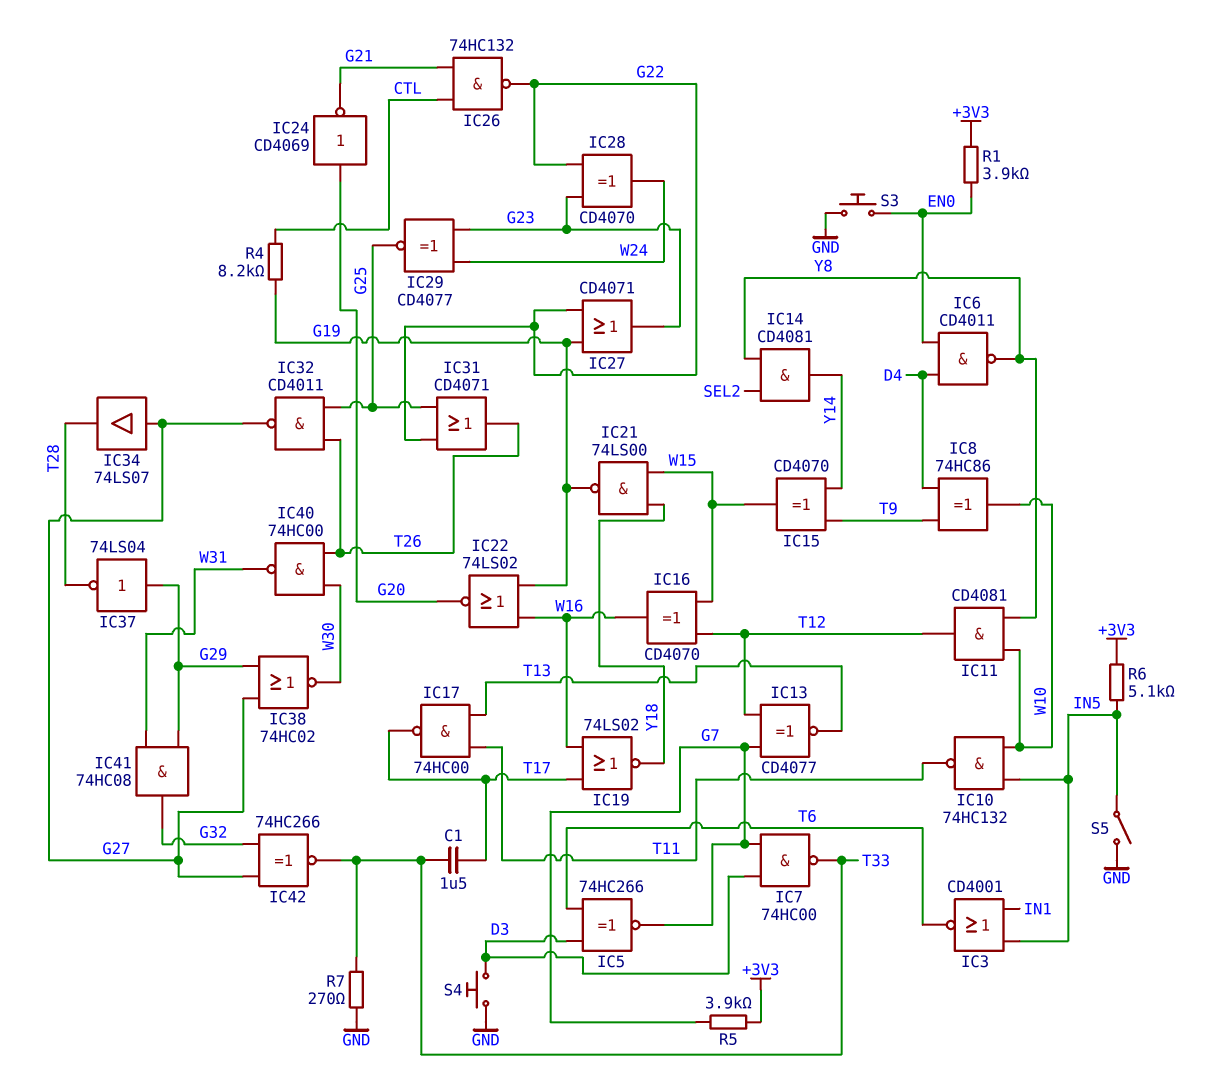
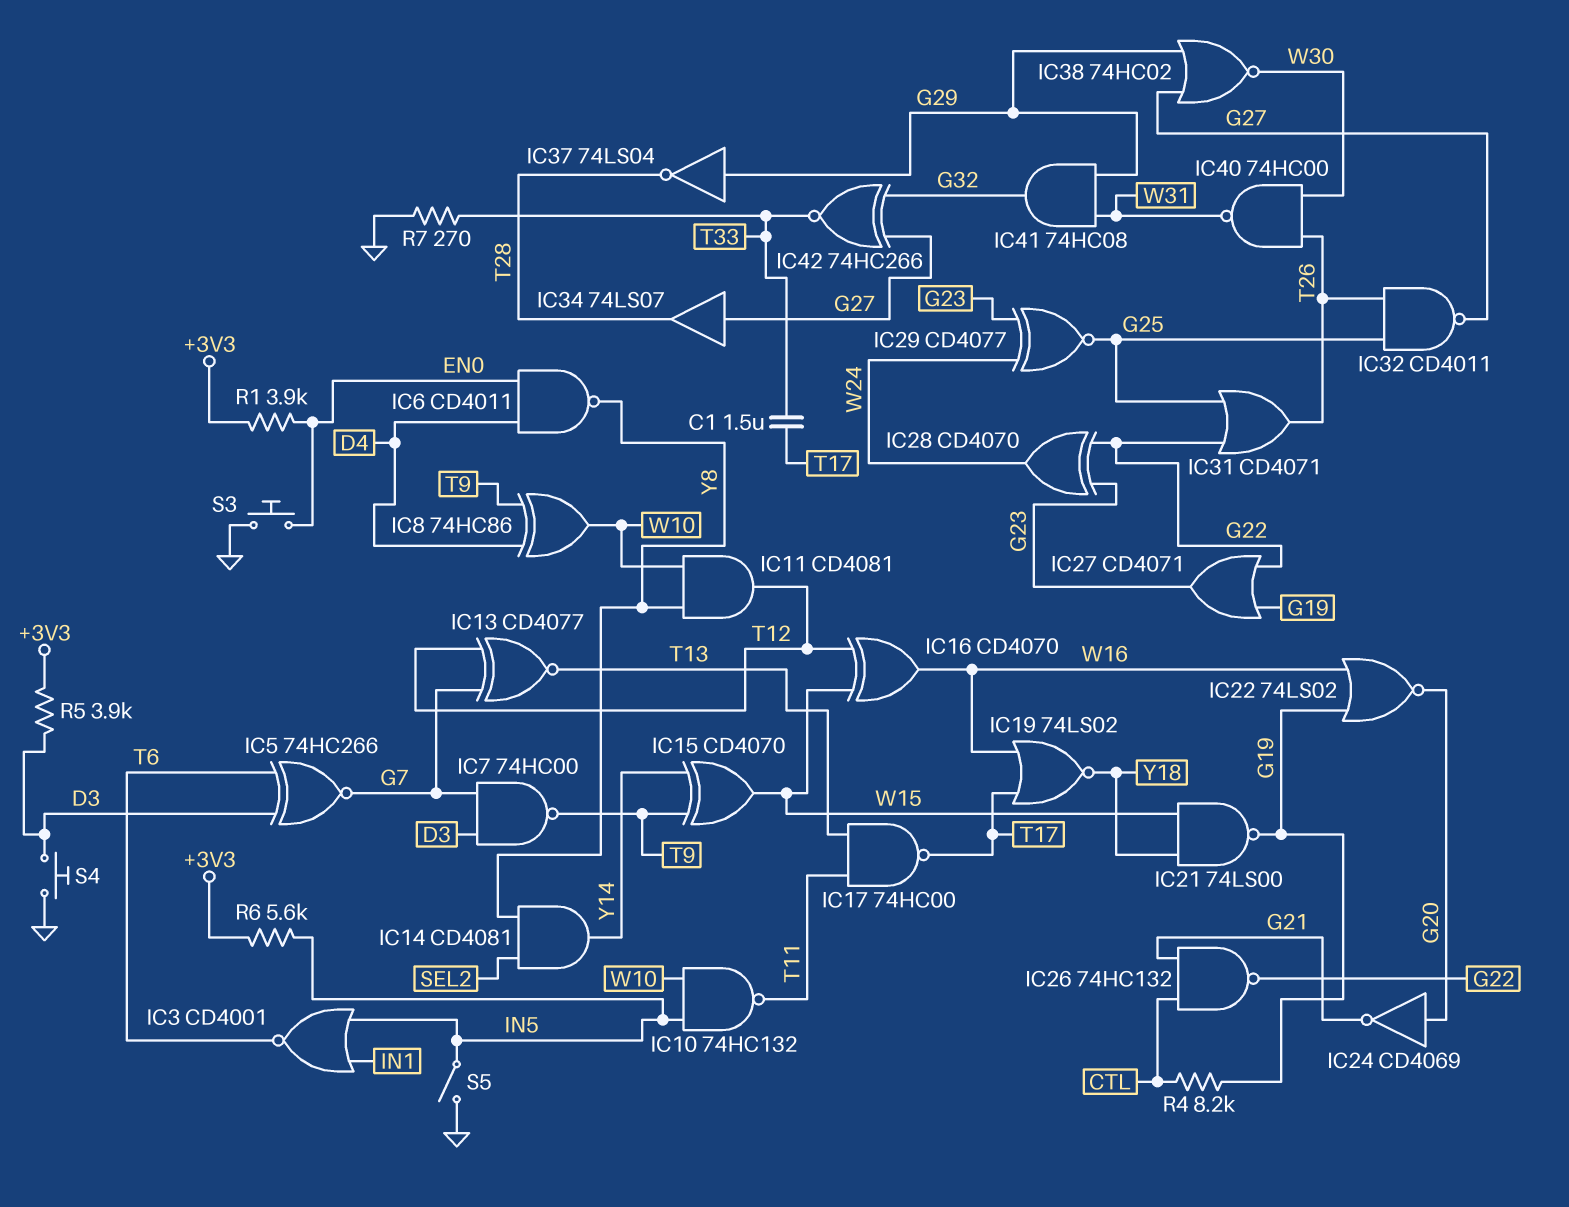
IC7: NAND 74HC00 (in D3, in G7, out T33) -> NAND 74HC00 (in D3, in G7, out T9)
R5: 3.9k (+3V3, G7) -> 3.9k (+3V3, D3)
R6: 5.1k (+3V3, IN5) -> 5.6k (+3V3, IN5)

